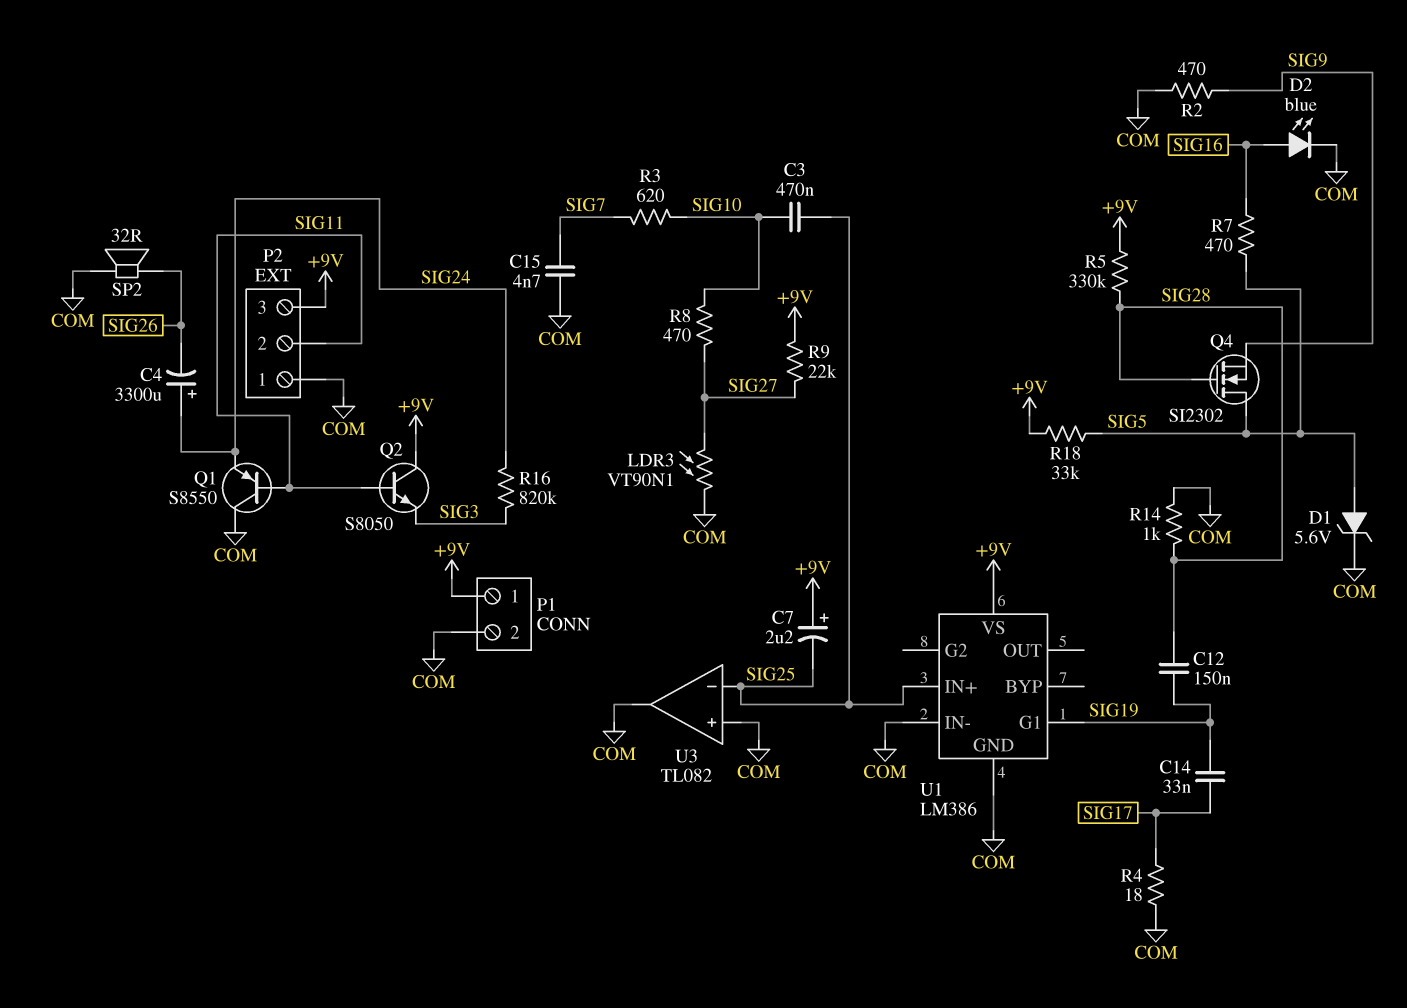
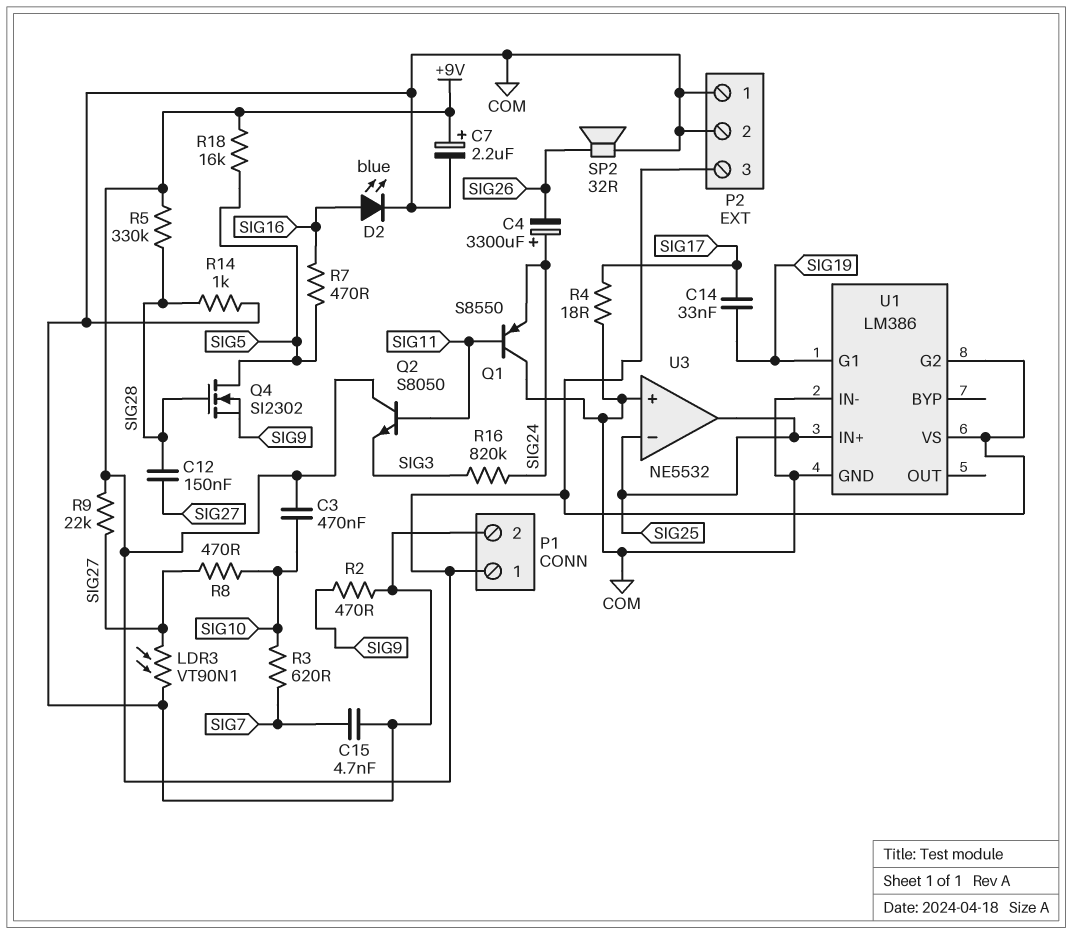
C3: 470nF (SIG10, SIG25) -> 470nF (+9V, SIG10)
C7: 2.2uF (plus +9V, minus SIG25) -> 2.2uF (plus +9V, minus COM)
C12: 150nF (SIG19, SIG28) -> 150nF (SIG27, SIG28)
D1: zener 5.6V (A SIG5, K COM) -> none
P2 pin 2: SIG11 -> COM
R18: 33k (+9V, SIG5) -> 16k (+9V, SIG5)
U1 pin G2: none -> +9V
U3: TL082 -> NE5532
U3 pin out: COM -> SIG25

